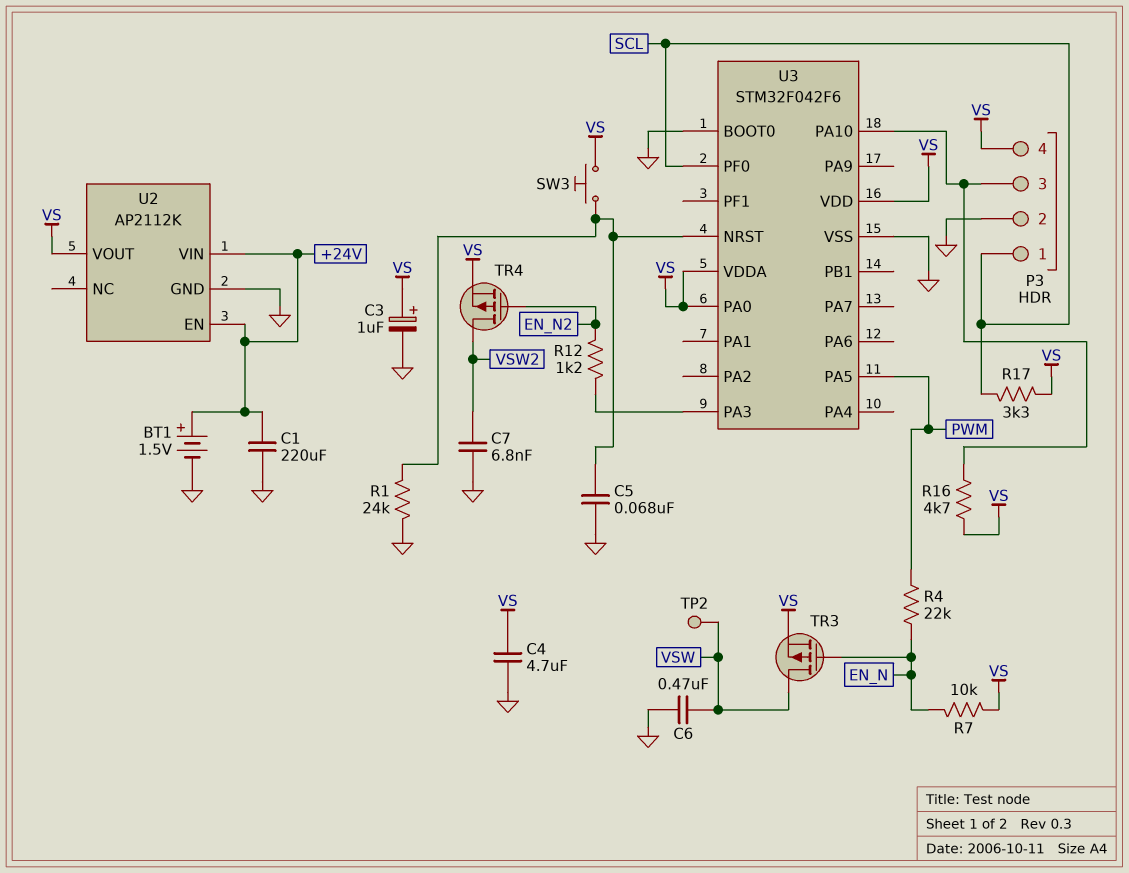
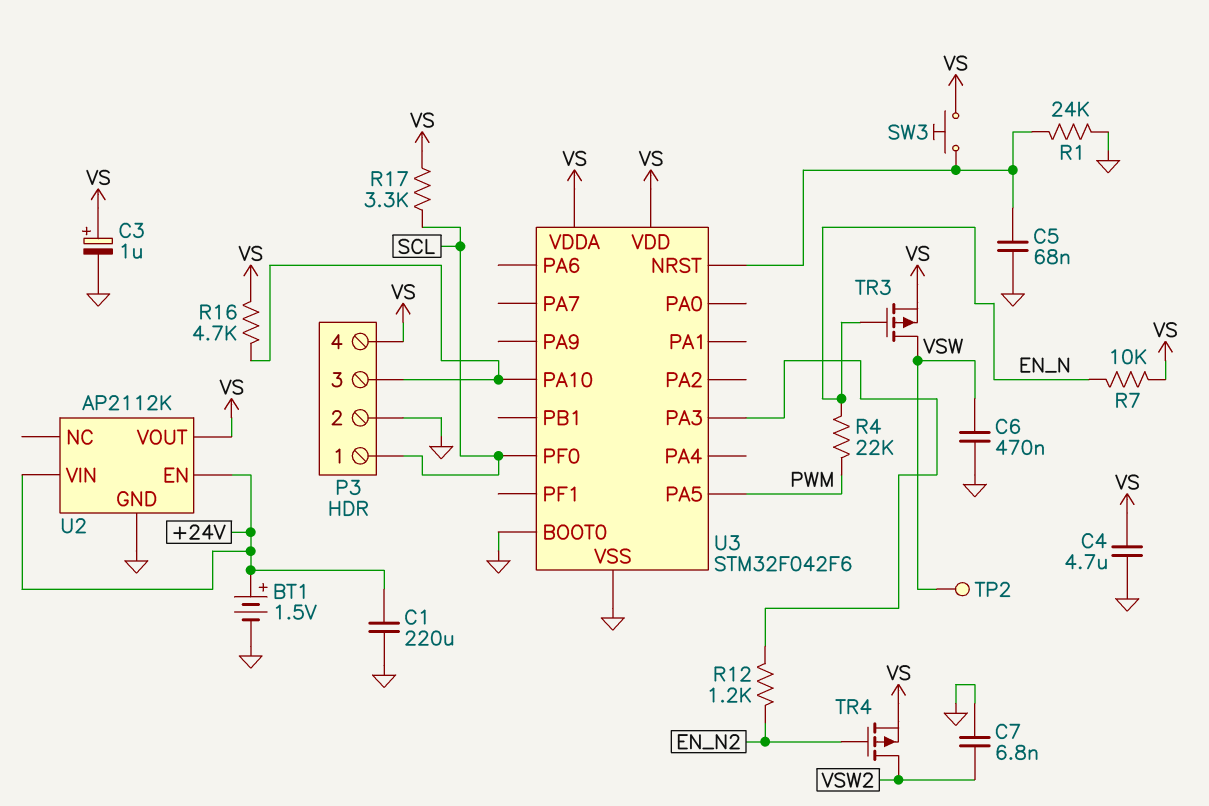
U3 pin PA0: VS -> none

